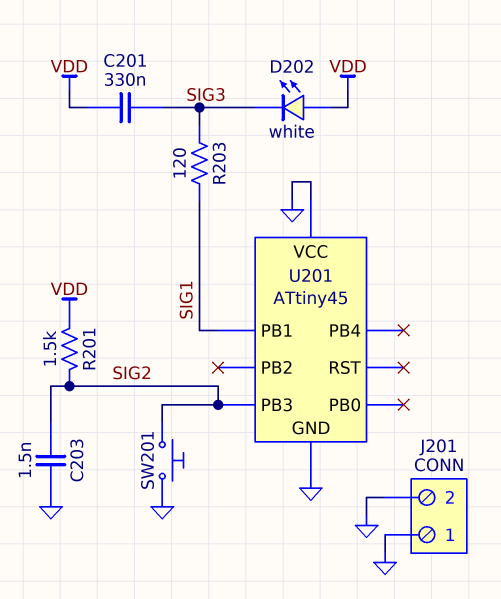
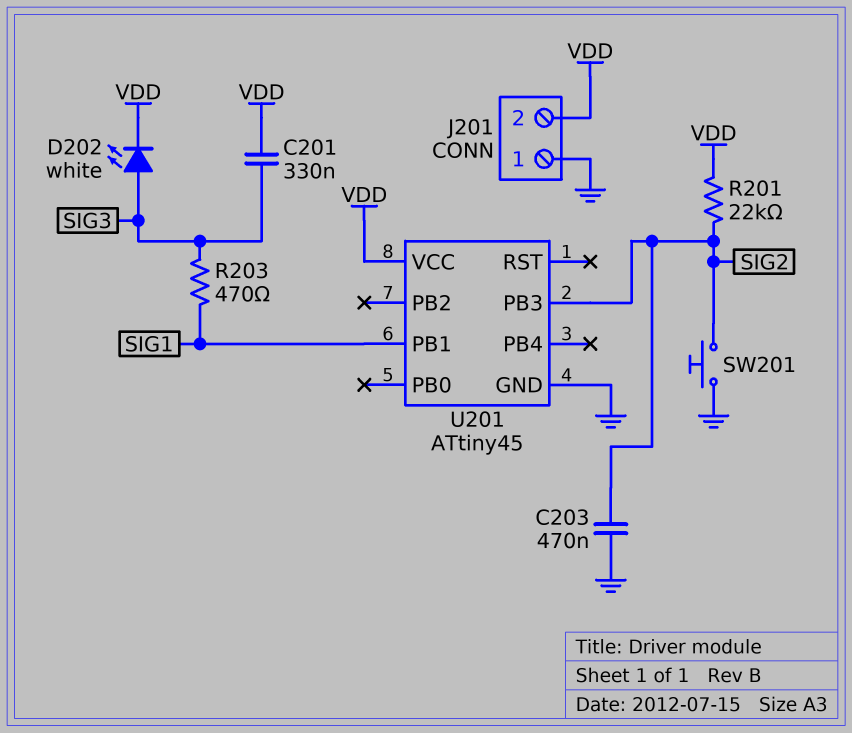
C203: 1.5nF (GND, SIG2) -> 470nF (GND, SIG2)
D202: LED white (A VDD, K SIG3) -> LED white (A SIG3, K VDD)
J201 pin 2: GND -> VDD
R201: 1.5k (SIG2, VDD) -> 22k (SIG2, VDD)
R203: 120 (SIG1, SIG3) -> 470 (SIG1, SIG3)
U201 pin VCC: GND -> VDD

